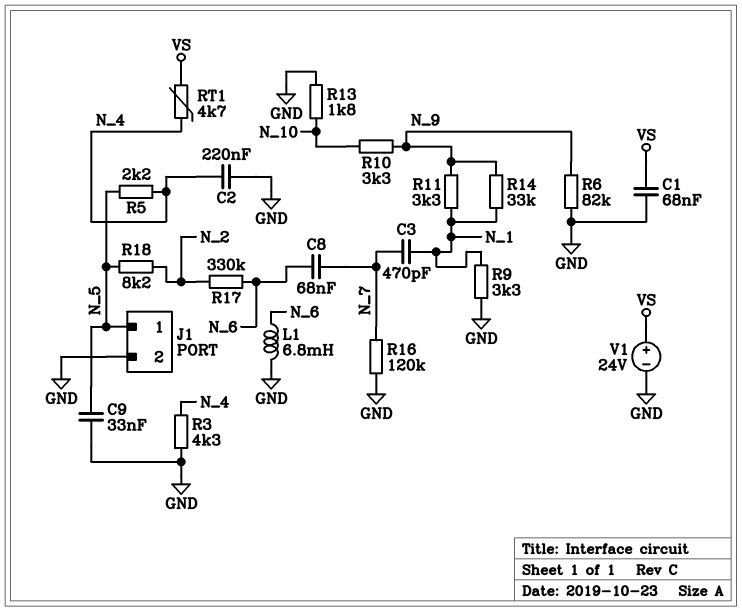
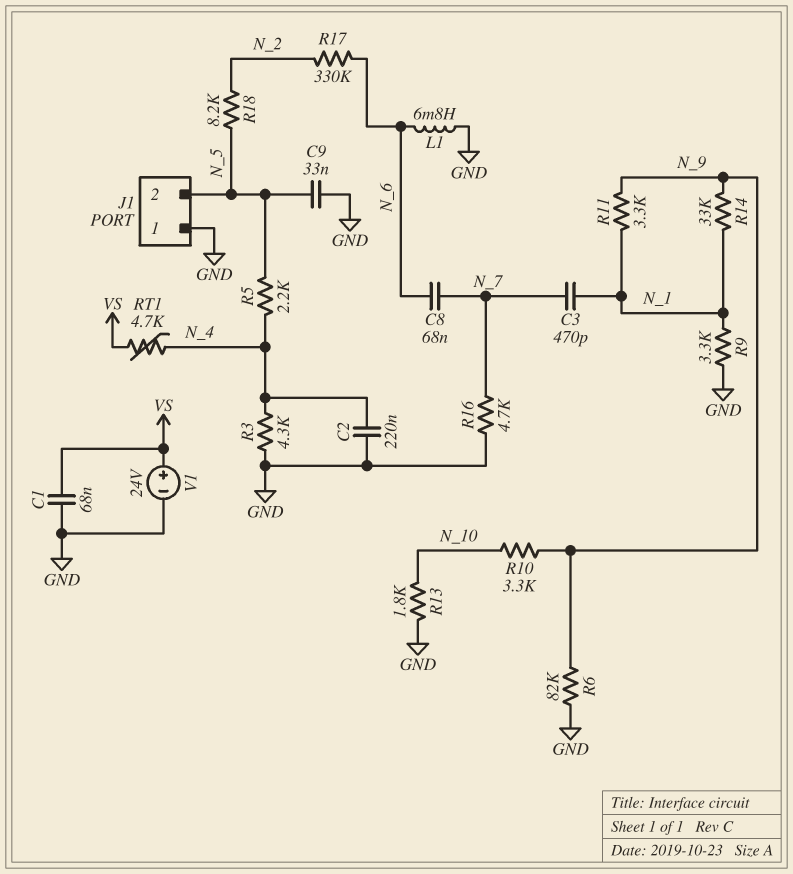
J1 pin 1: N_5 -> GND
J1 pin 2: GND -> N_5
R16: 120k (GND, N_7) -> 4.7k (GND, N_7)

